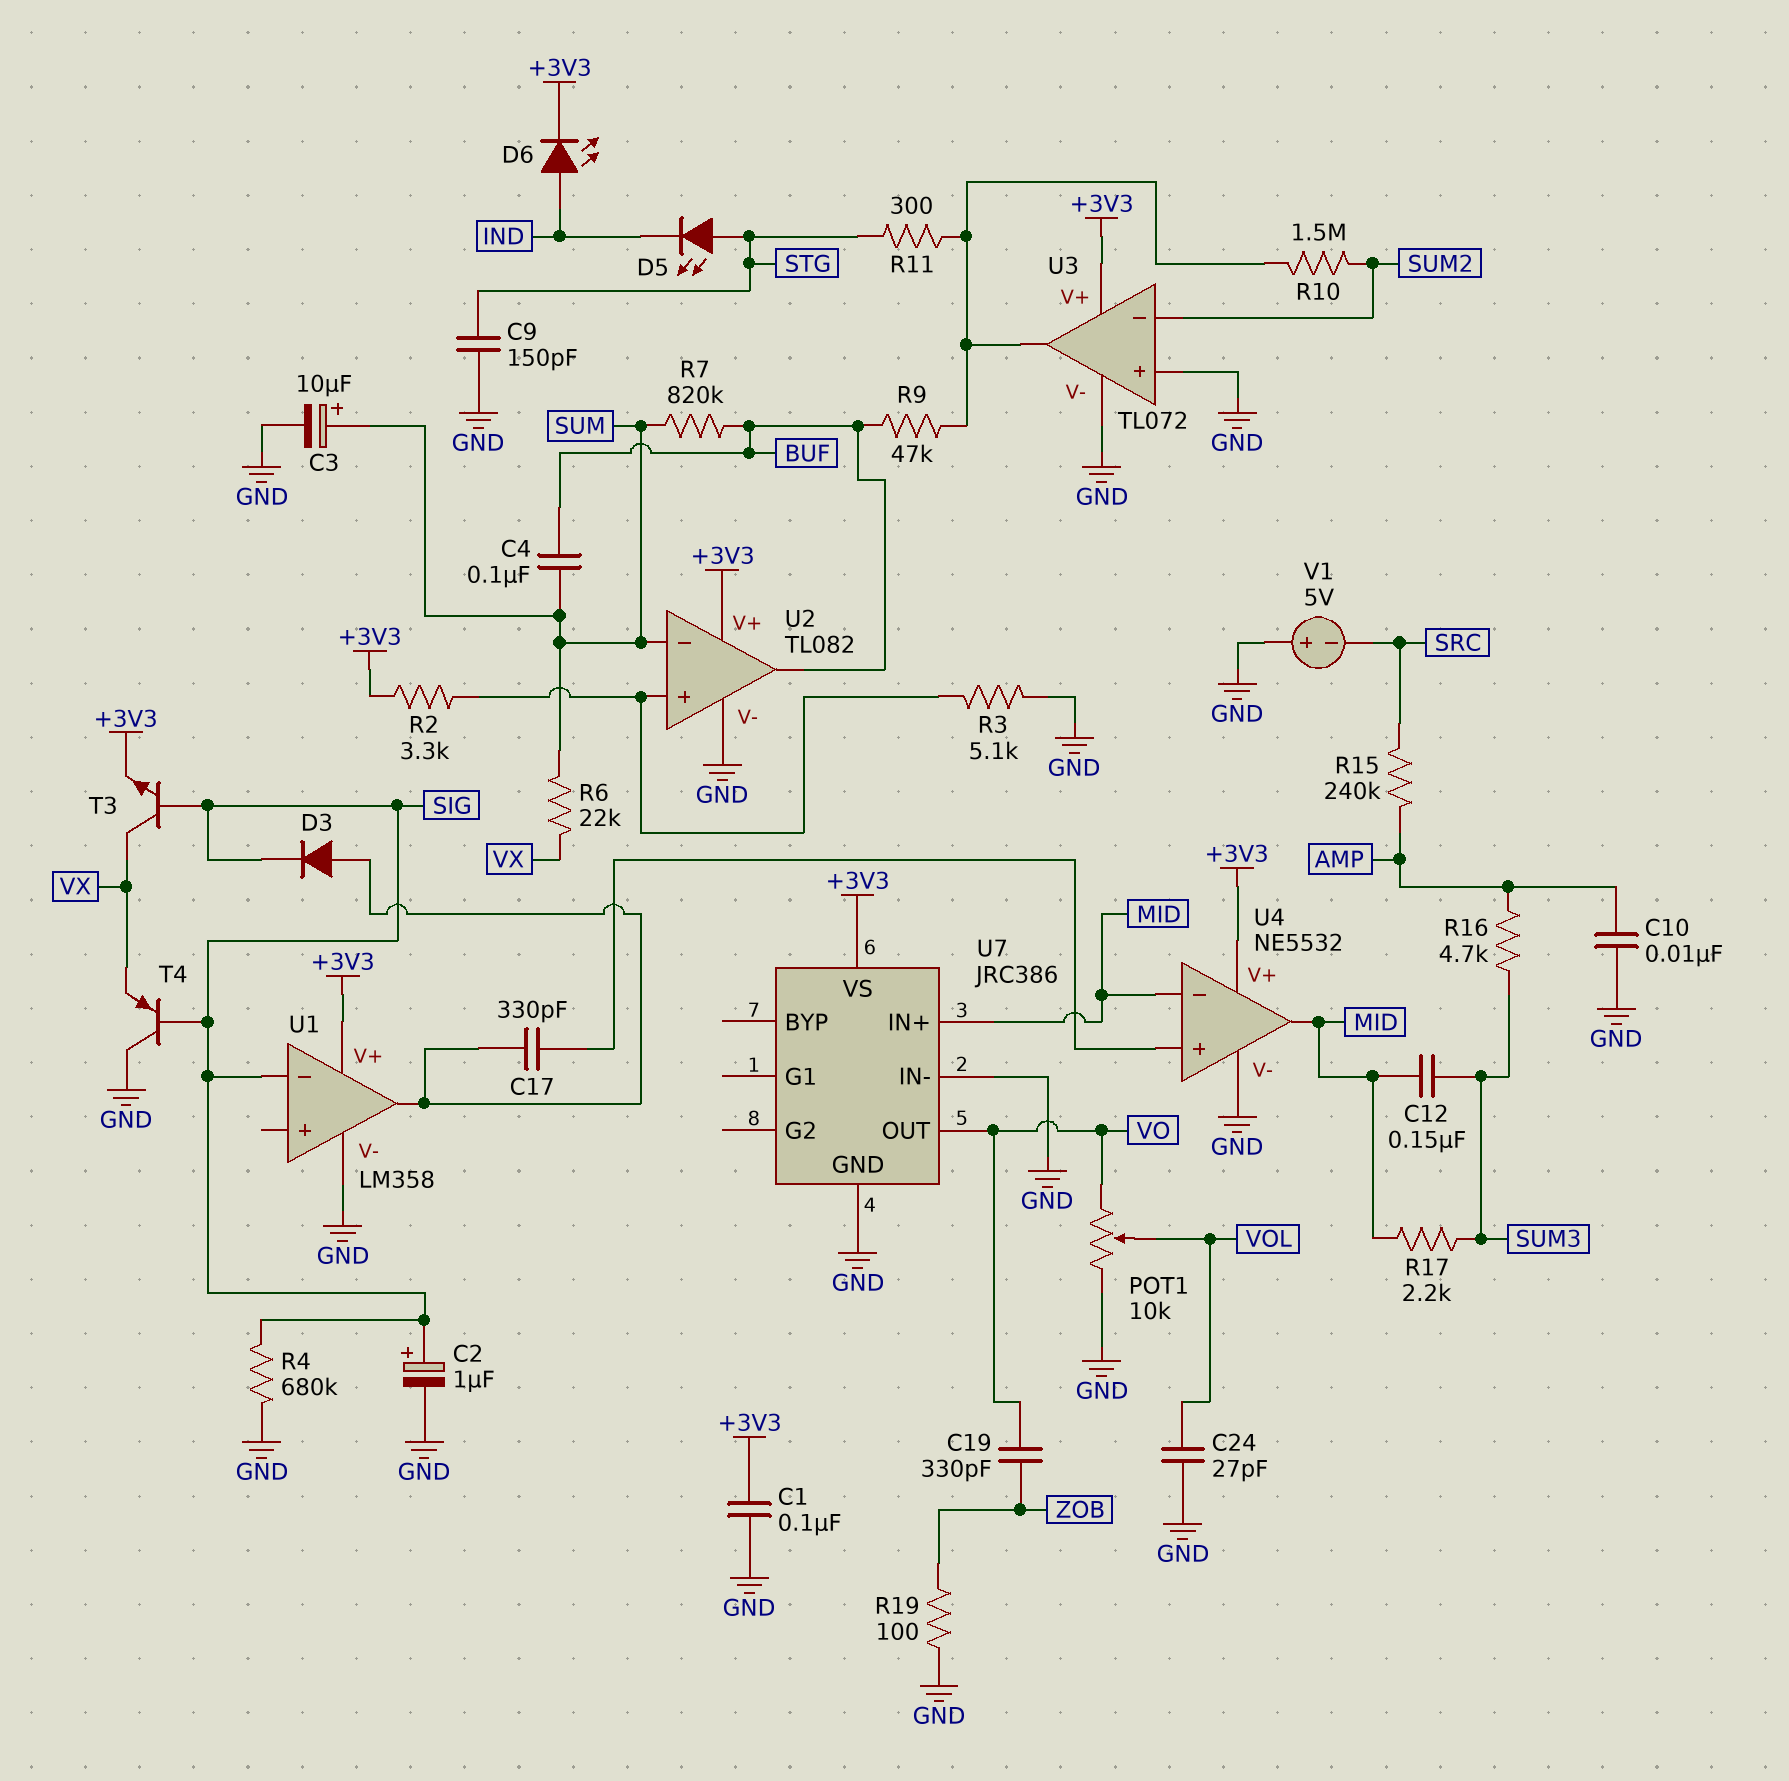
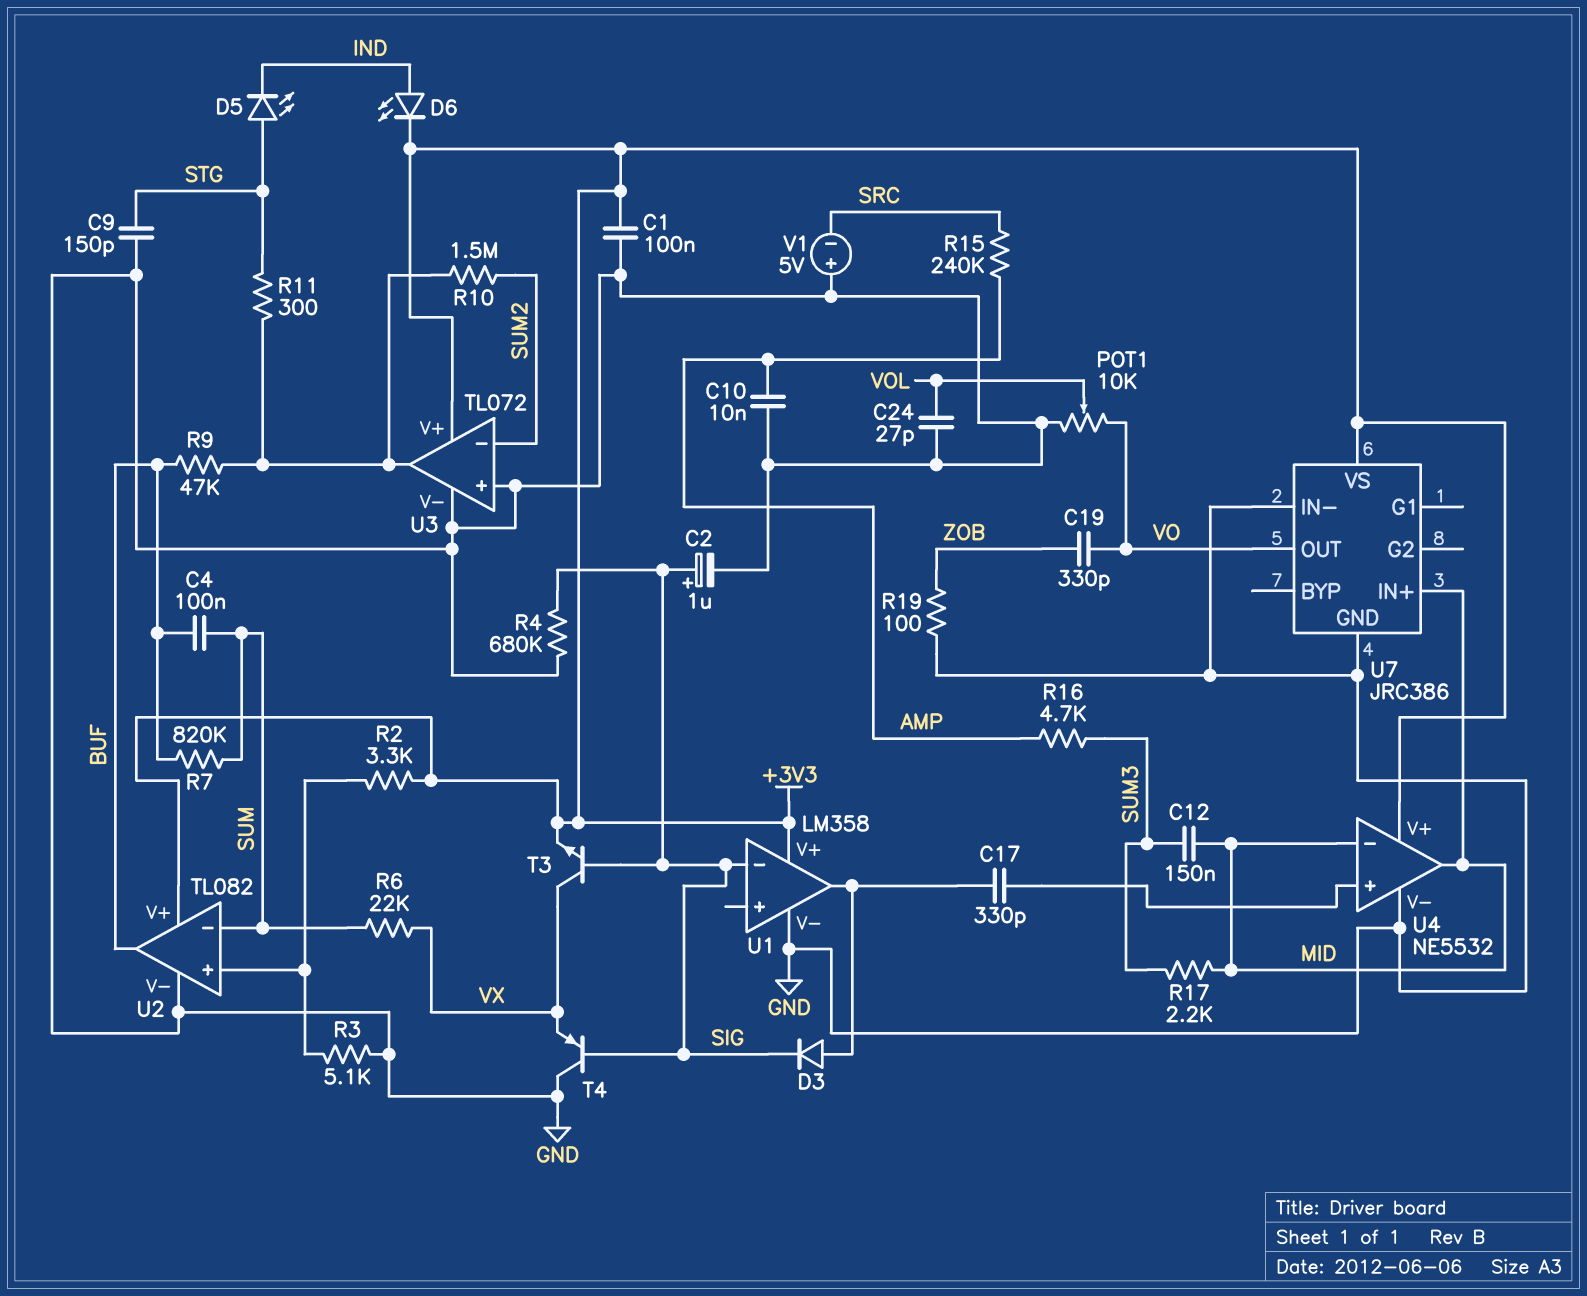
C3: 10uF (plus SUM, minus GND) -> none

